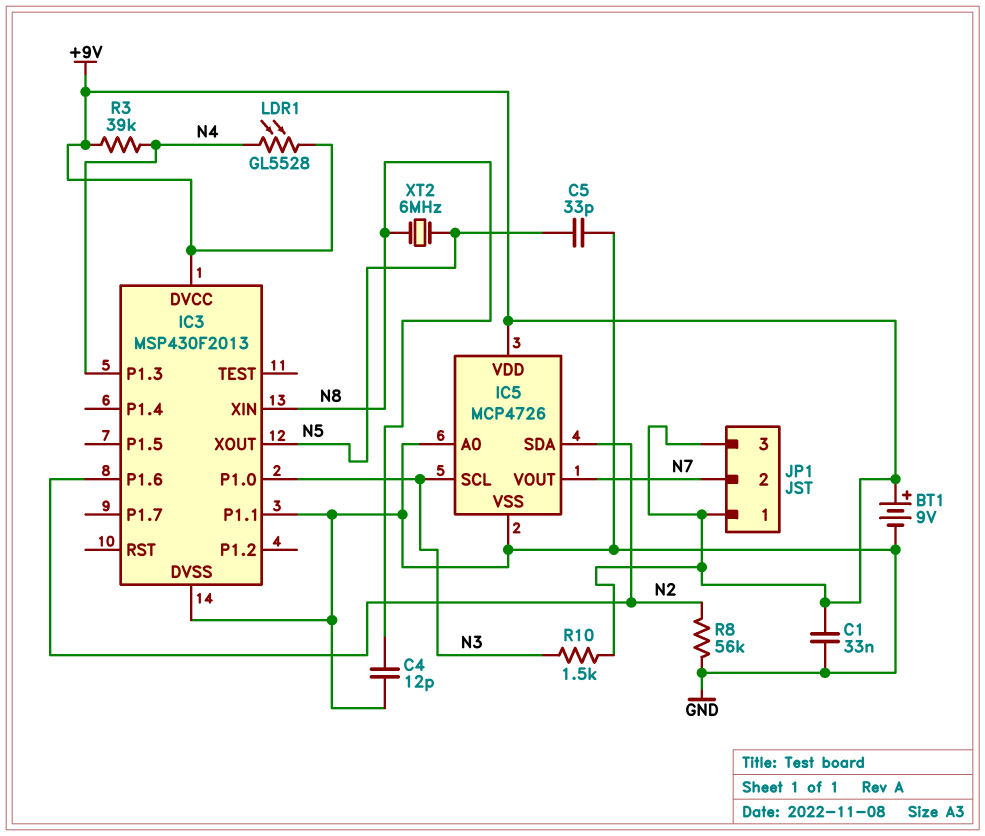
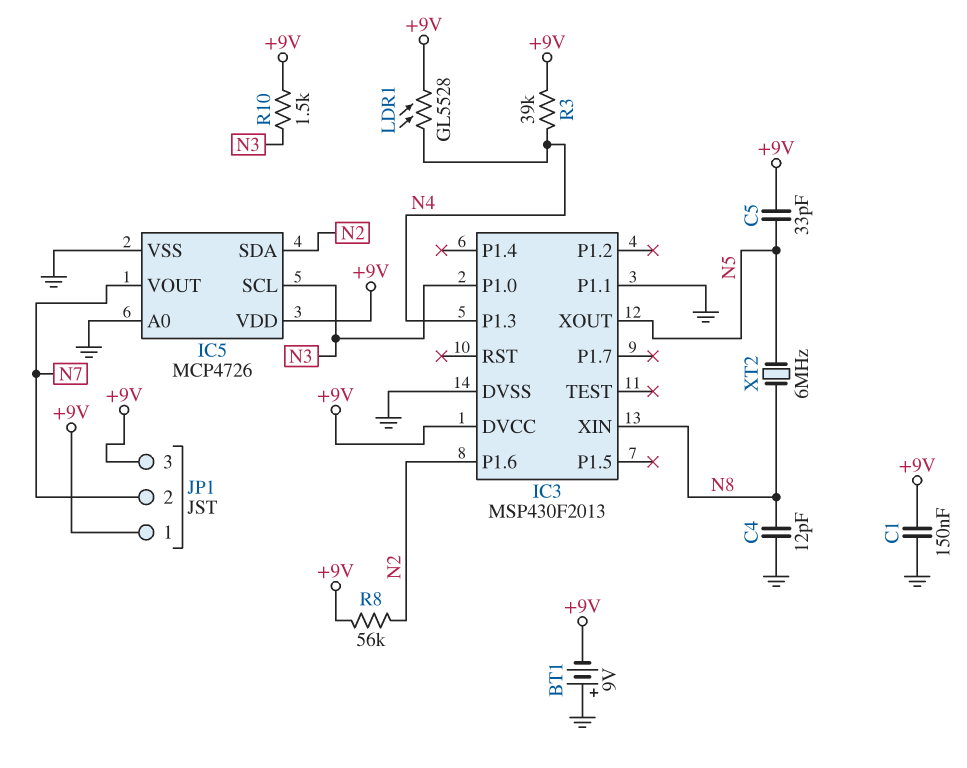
BT1: 9V (plus +9V, minus GND) -> 9V (plus GND, minus +9V)
C1: 33nF (+9V, GND) -> 150nF (+9V, GND)
C5: 33pF (GND, N5) -> 33pF (+9V, N5)
R8: 56k (GND, N2) -> 56k (+9V, N2)

